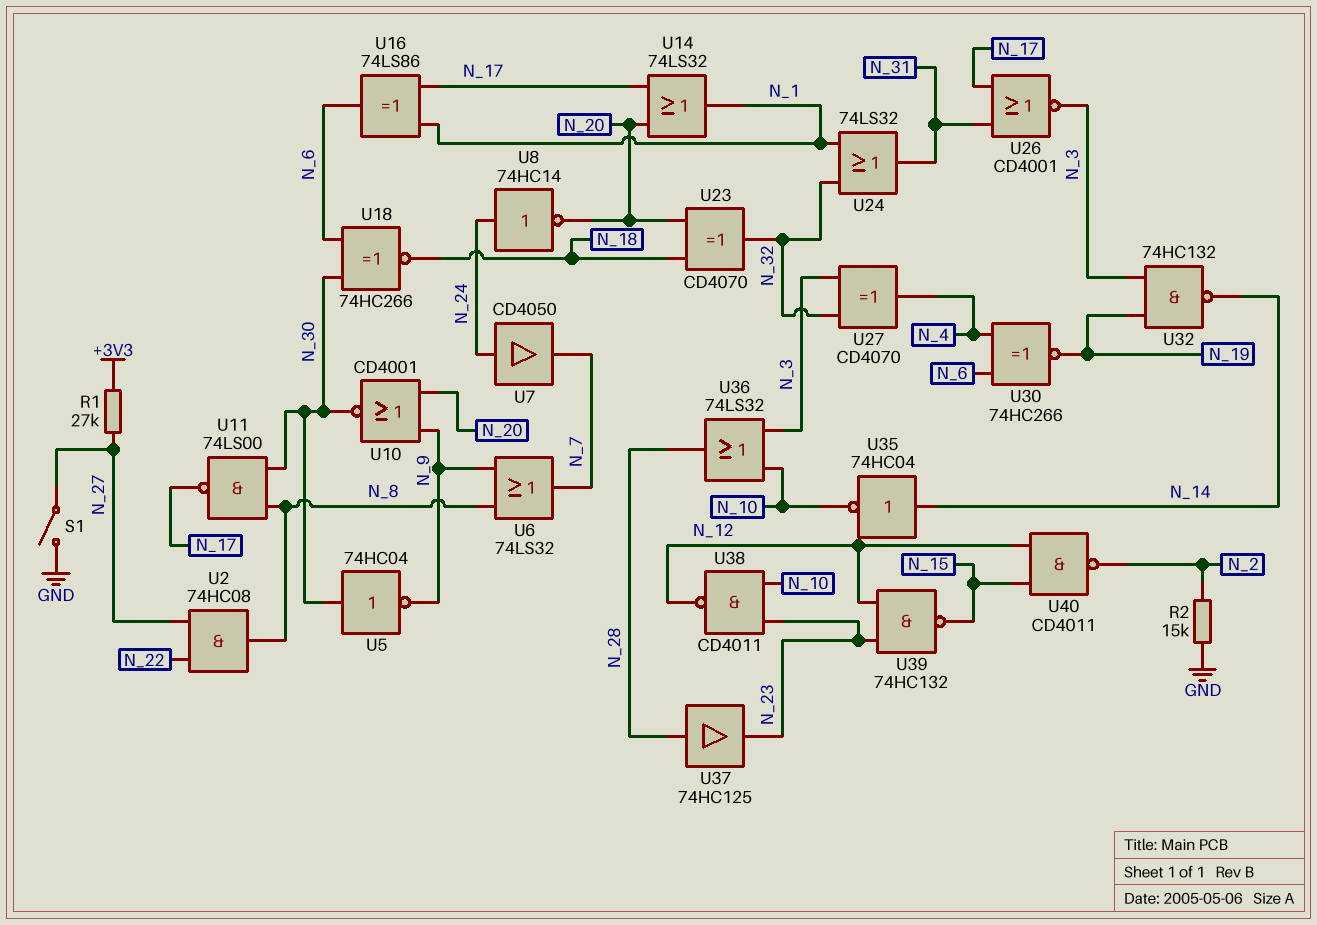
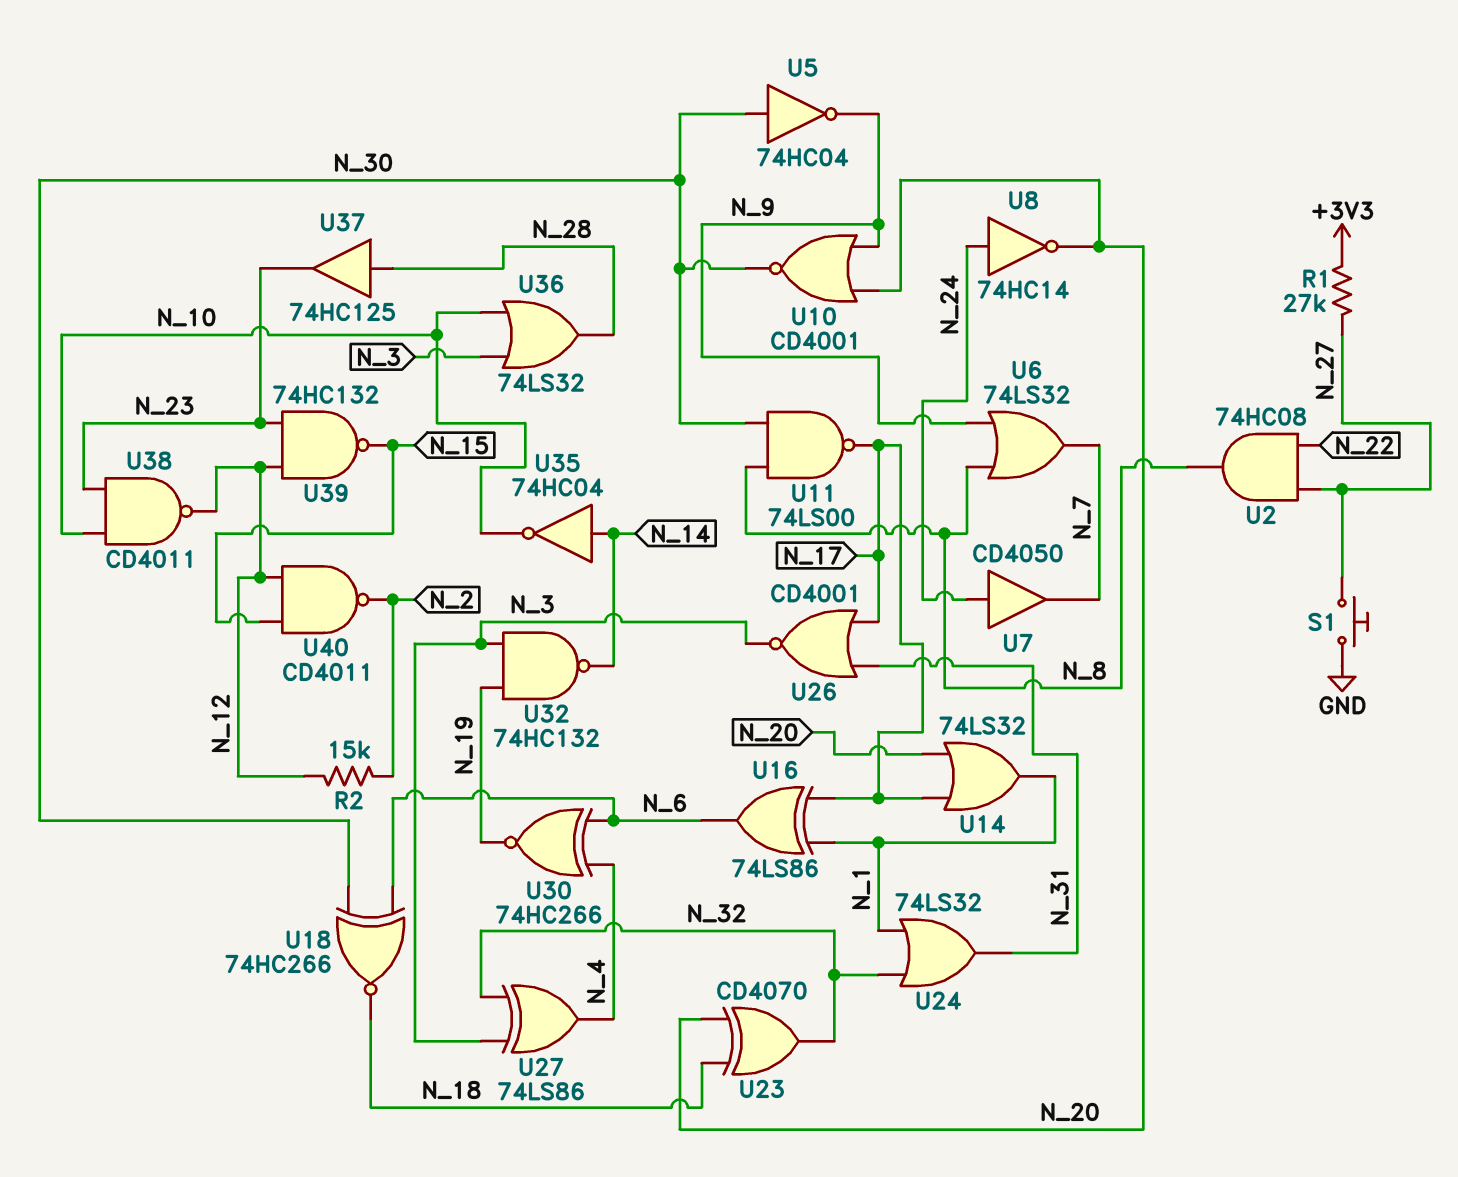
R2: 15k (GND, N_2) -> 15k (N_2, N_12)
S1: switch (GND, N_27) -> button (GND, N_27)
U27: XOR CD4070 (in N_3, in N_32, out N_4) -> XOR 74LS86 (in N_3, in N_32, out N_4)

